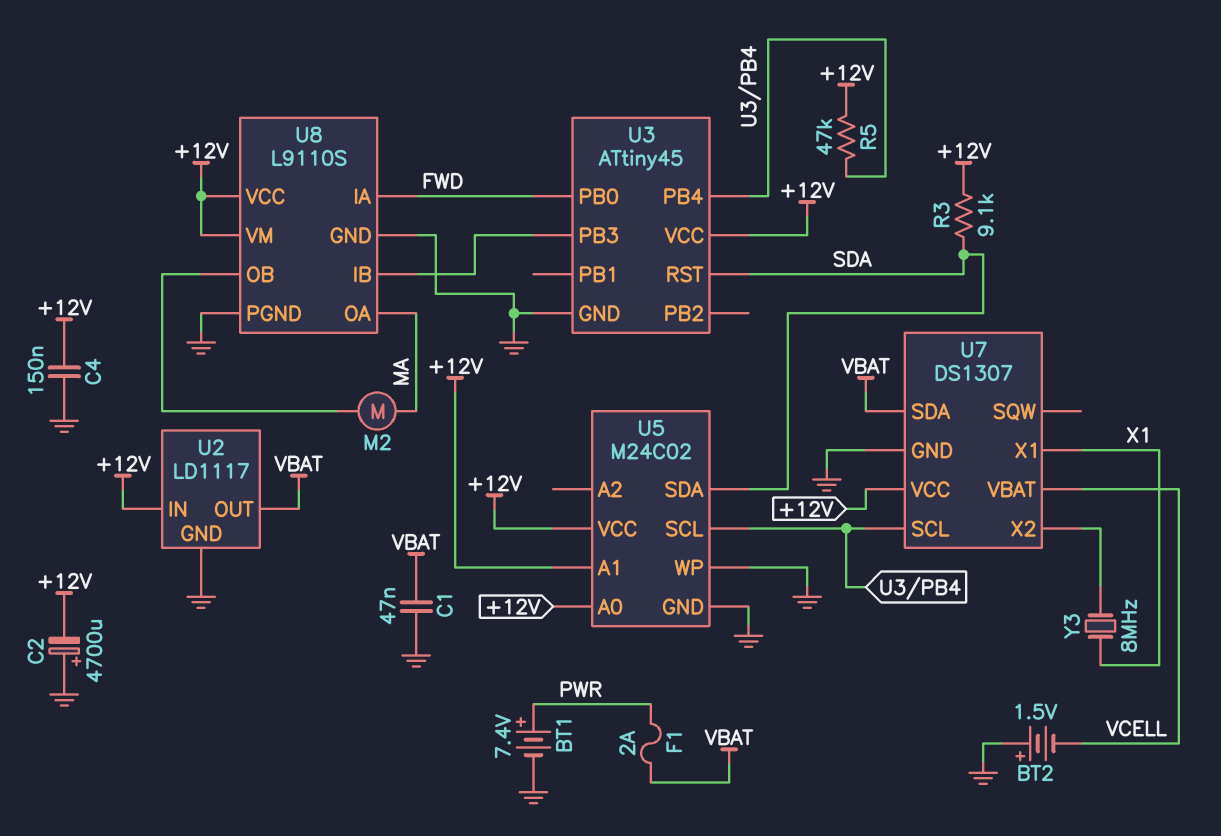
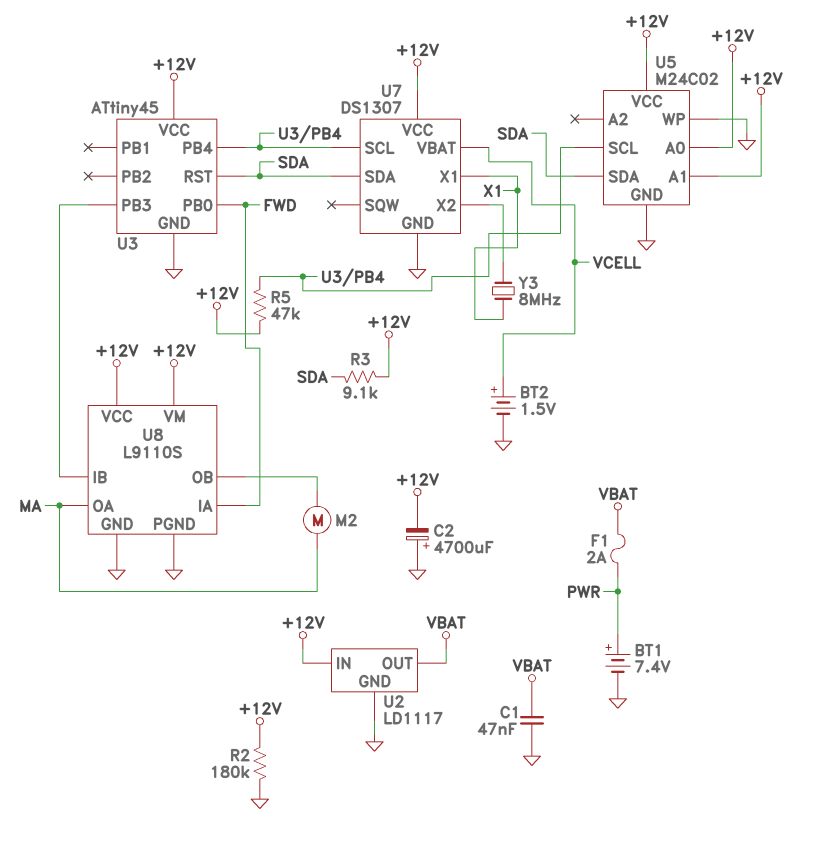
BT2: 1.5V (plus GND, minus VCELL) -> 1.5V (plus VCELL, minus GND)
C4: 150nF (+12V, GND) -> none
R2: none -> 180k (+12V, GND)
U7 pin SDA: VBAT -> SDA

